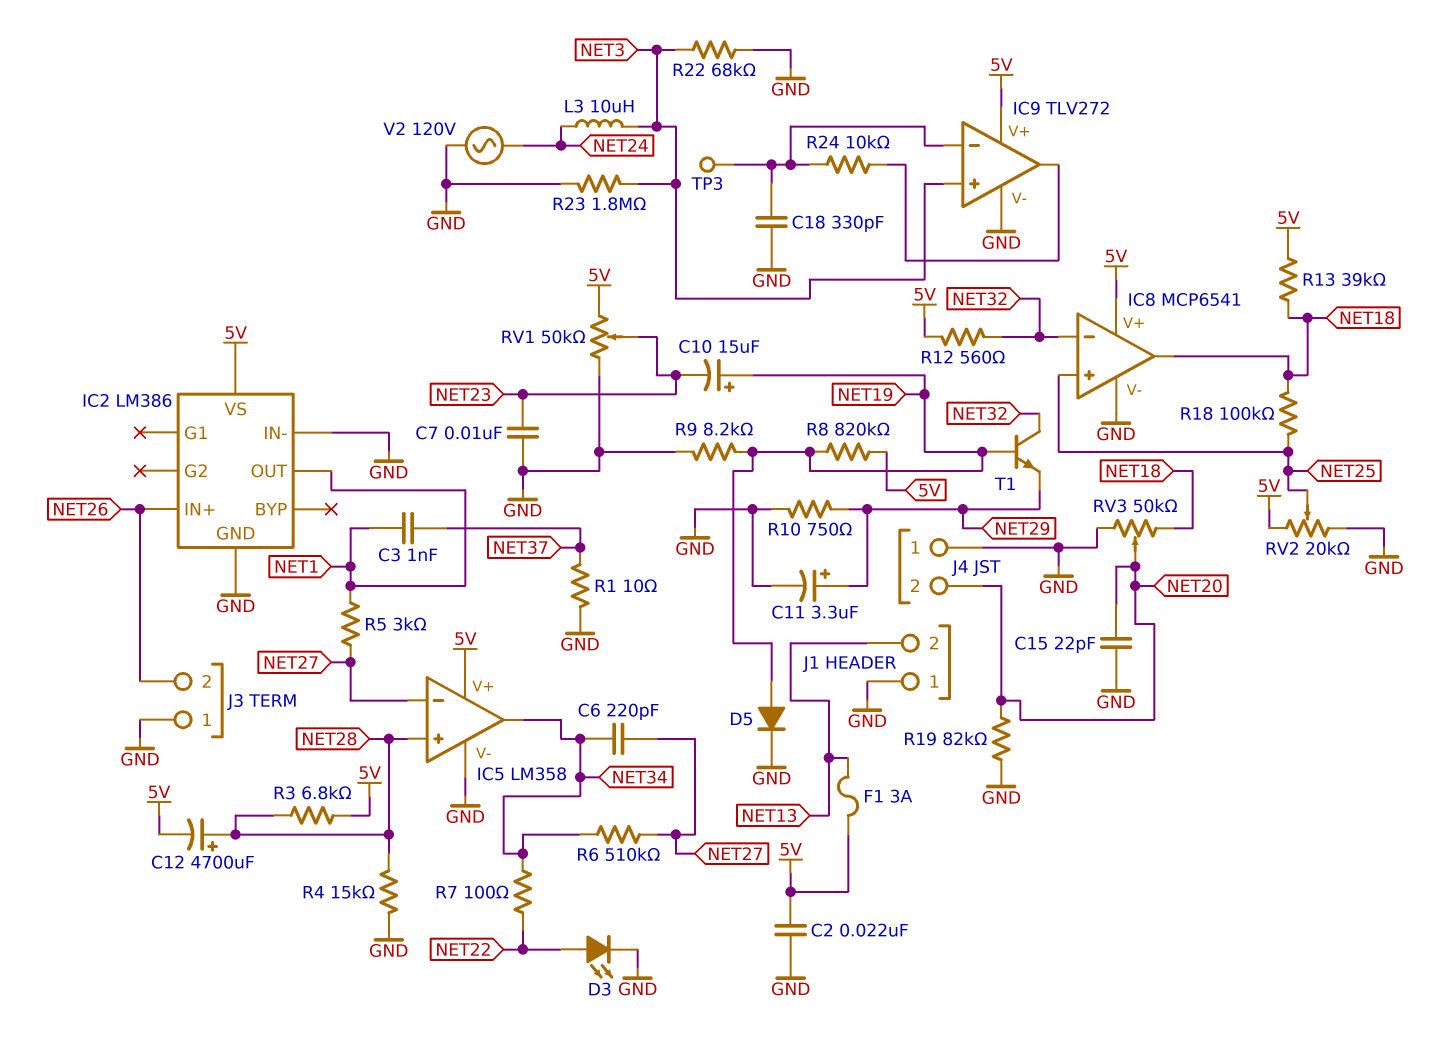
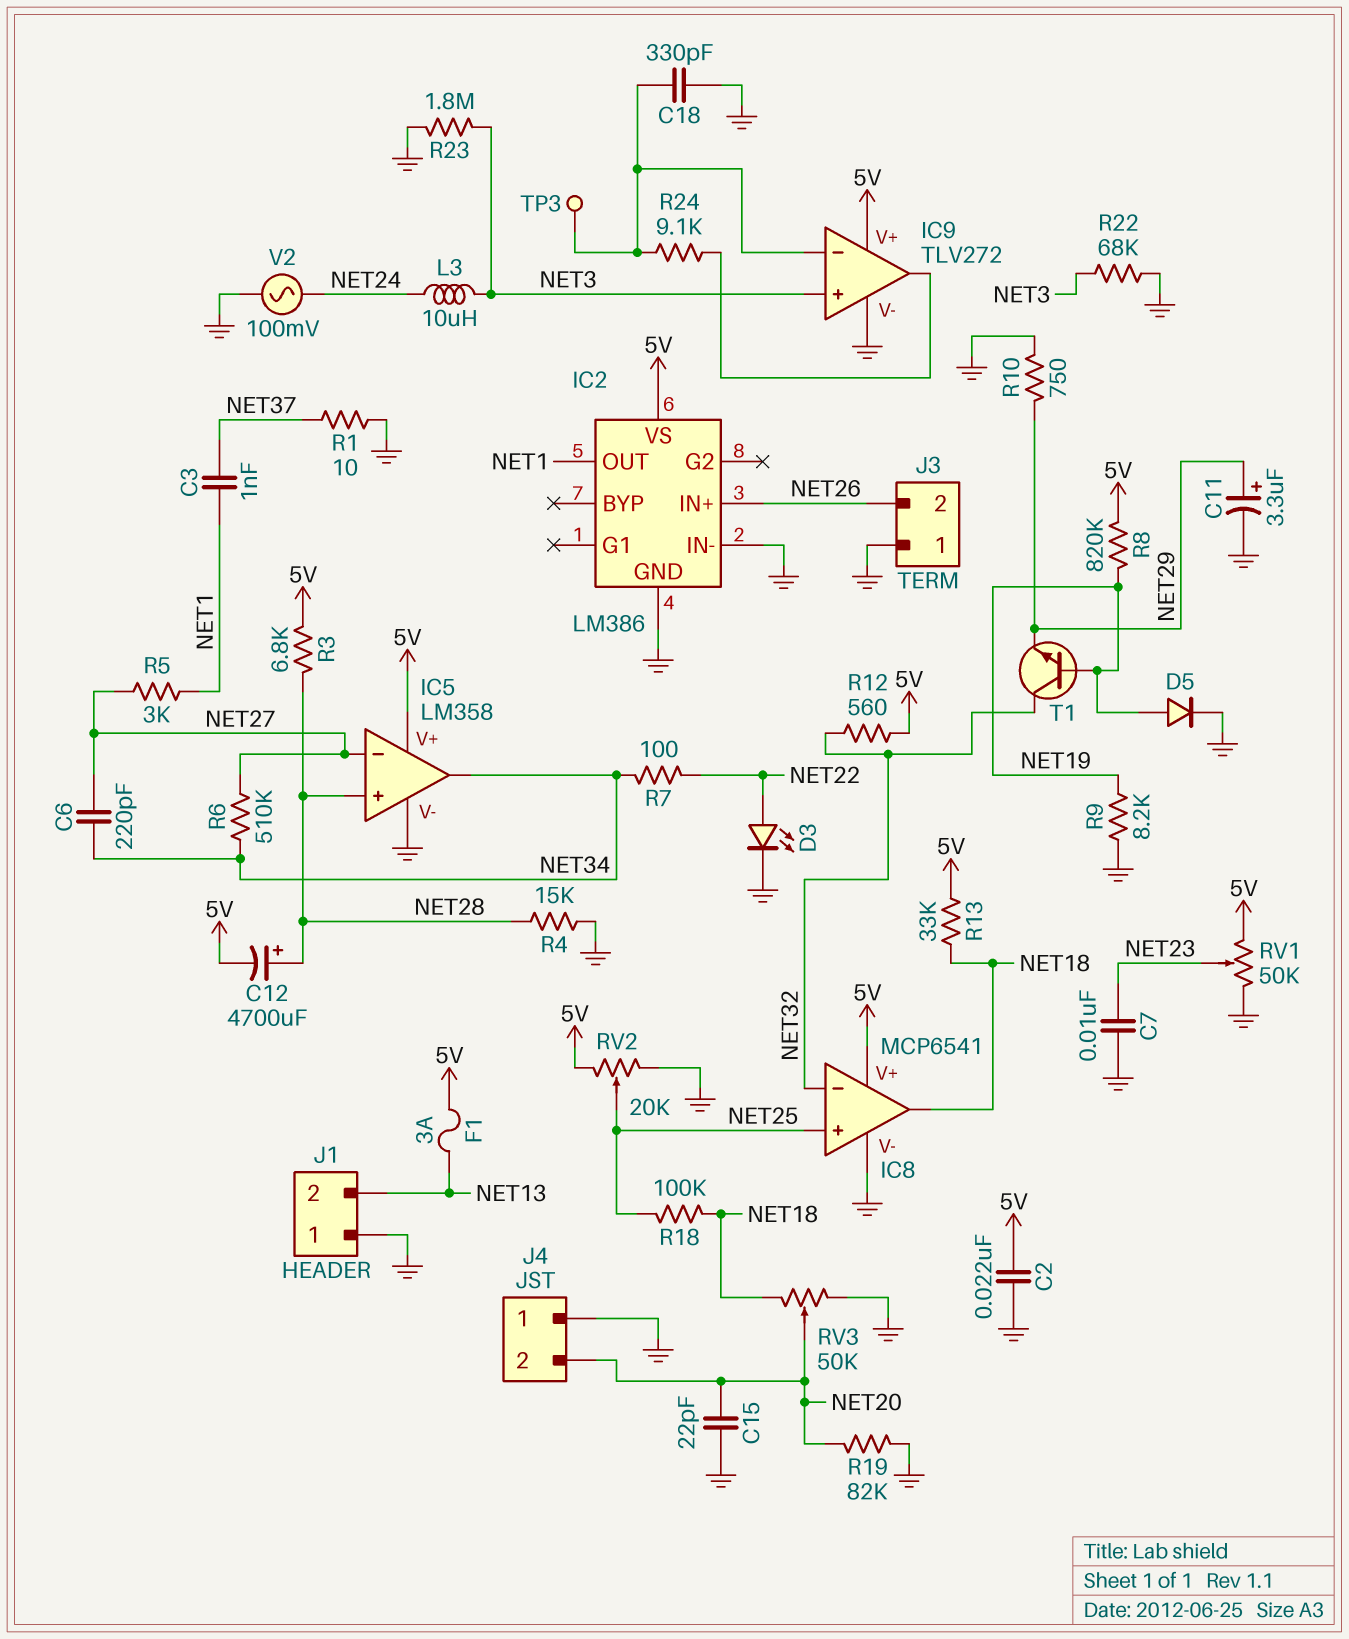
C10: 15uF (plus NET19, minus NET23) -> none
R13: 39k (5V, NET18) -> 33k (5V, NET18)
R24: 10k (IC9/in-, IC9/out) -> 9.1k (IC9/in-, IC9/out)
V2: AC 120V (GND, NET24) -> AC 100mV (GND, NET24)

